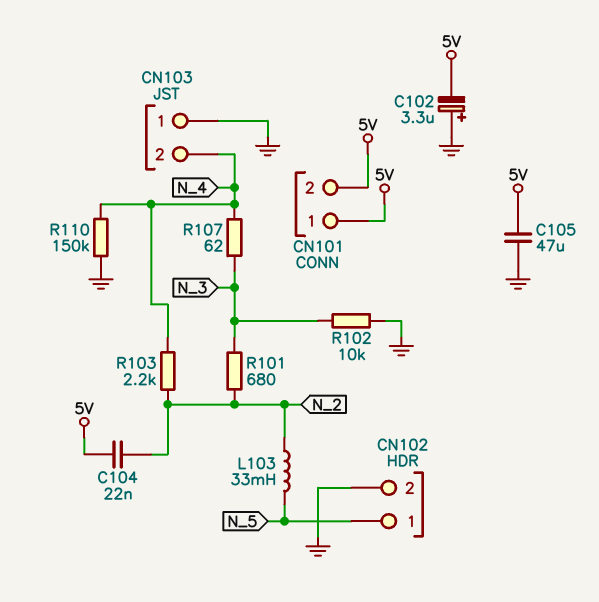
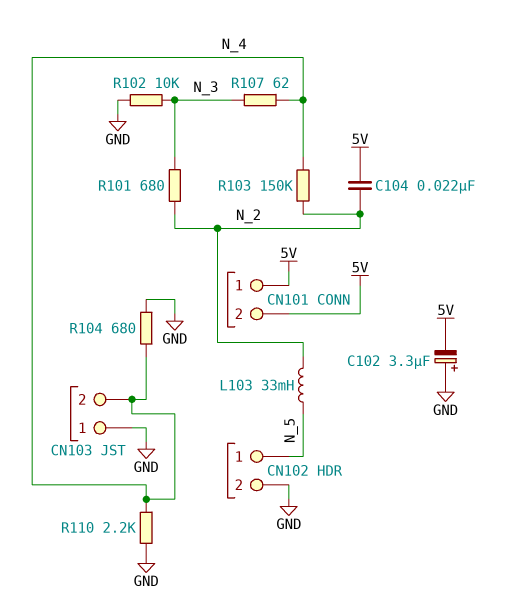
C105: 47uF (5V, GND) -> none
R103: 2.2k (N_2, N_4) -> 150k (N_2, N_4)
R104: none -> 680 (GND, N_4)
R110: 150k (GND, N_4) -> 2.2k (GND, N_4)

